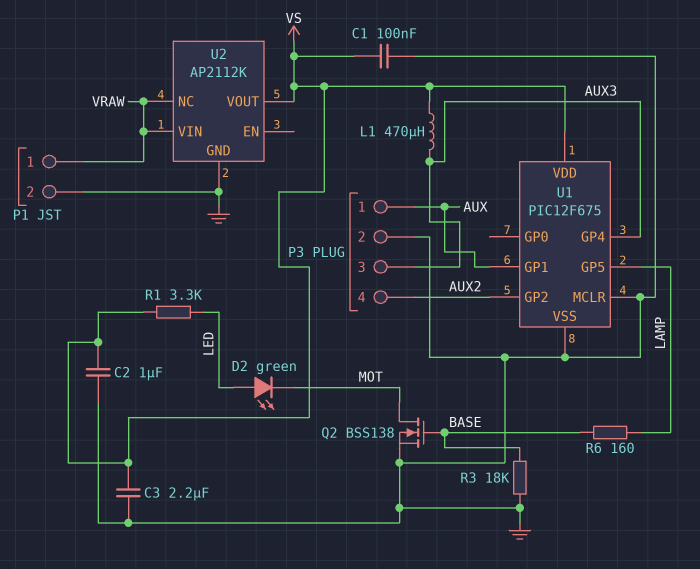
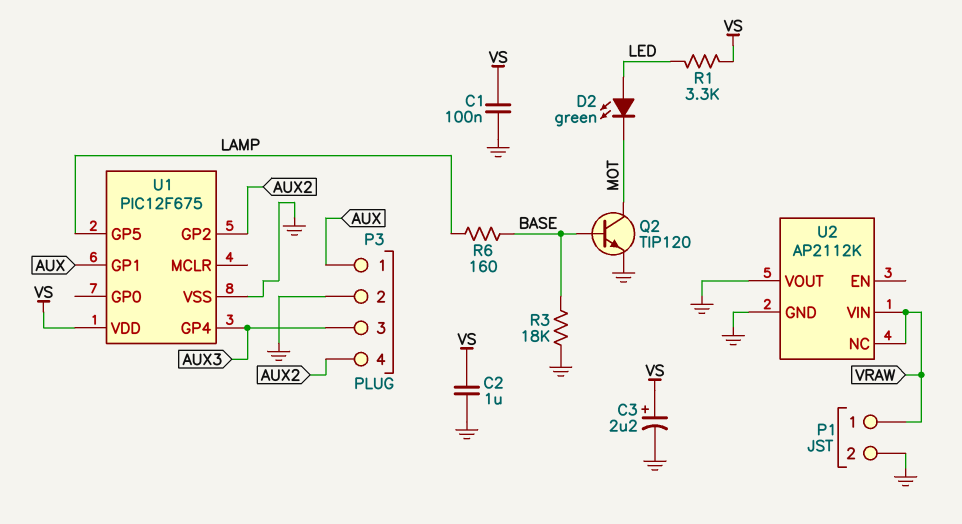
C3: 2.2uF (GND, VS) -> 2.2uF (plus VS, minus GND)
L1: 470uH (AUX3, VS) -> none
Q2: NMOS BSS138 (G BASE, D MOT, S GND) -> NPN TIP120 (B BASE, C MOT, E GND)
U1 pin MCLR: GND -> none
U2 pin VOUT: VS -> GND

